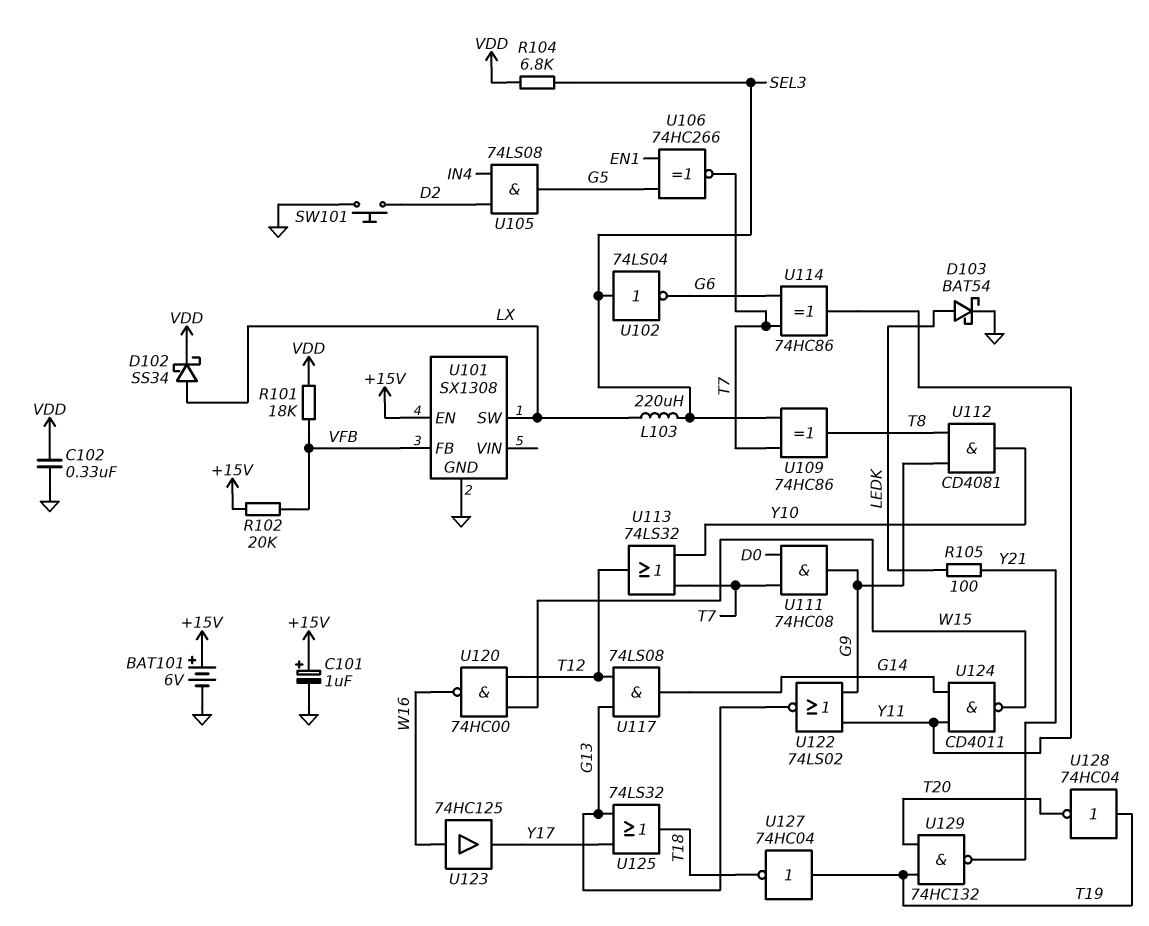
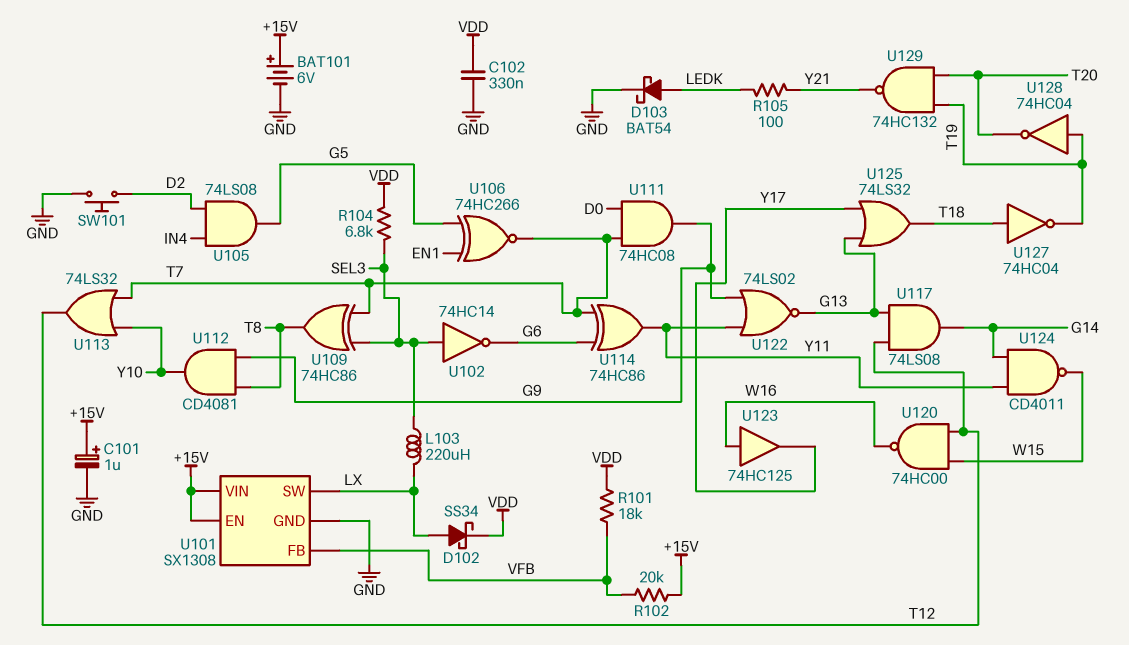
U101 pin VIN: none -> +15V
U102: NOT 74LS04 (in SEL3, out G6) -> NOT 74HC14 (in SEL3, out G6)
U127: NOT 74HC04 (in T19, out T18) -> NOT 74HC04 (in T18, out T19)

